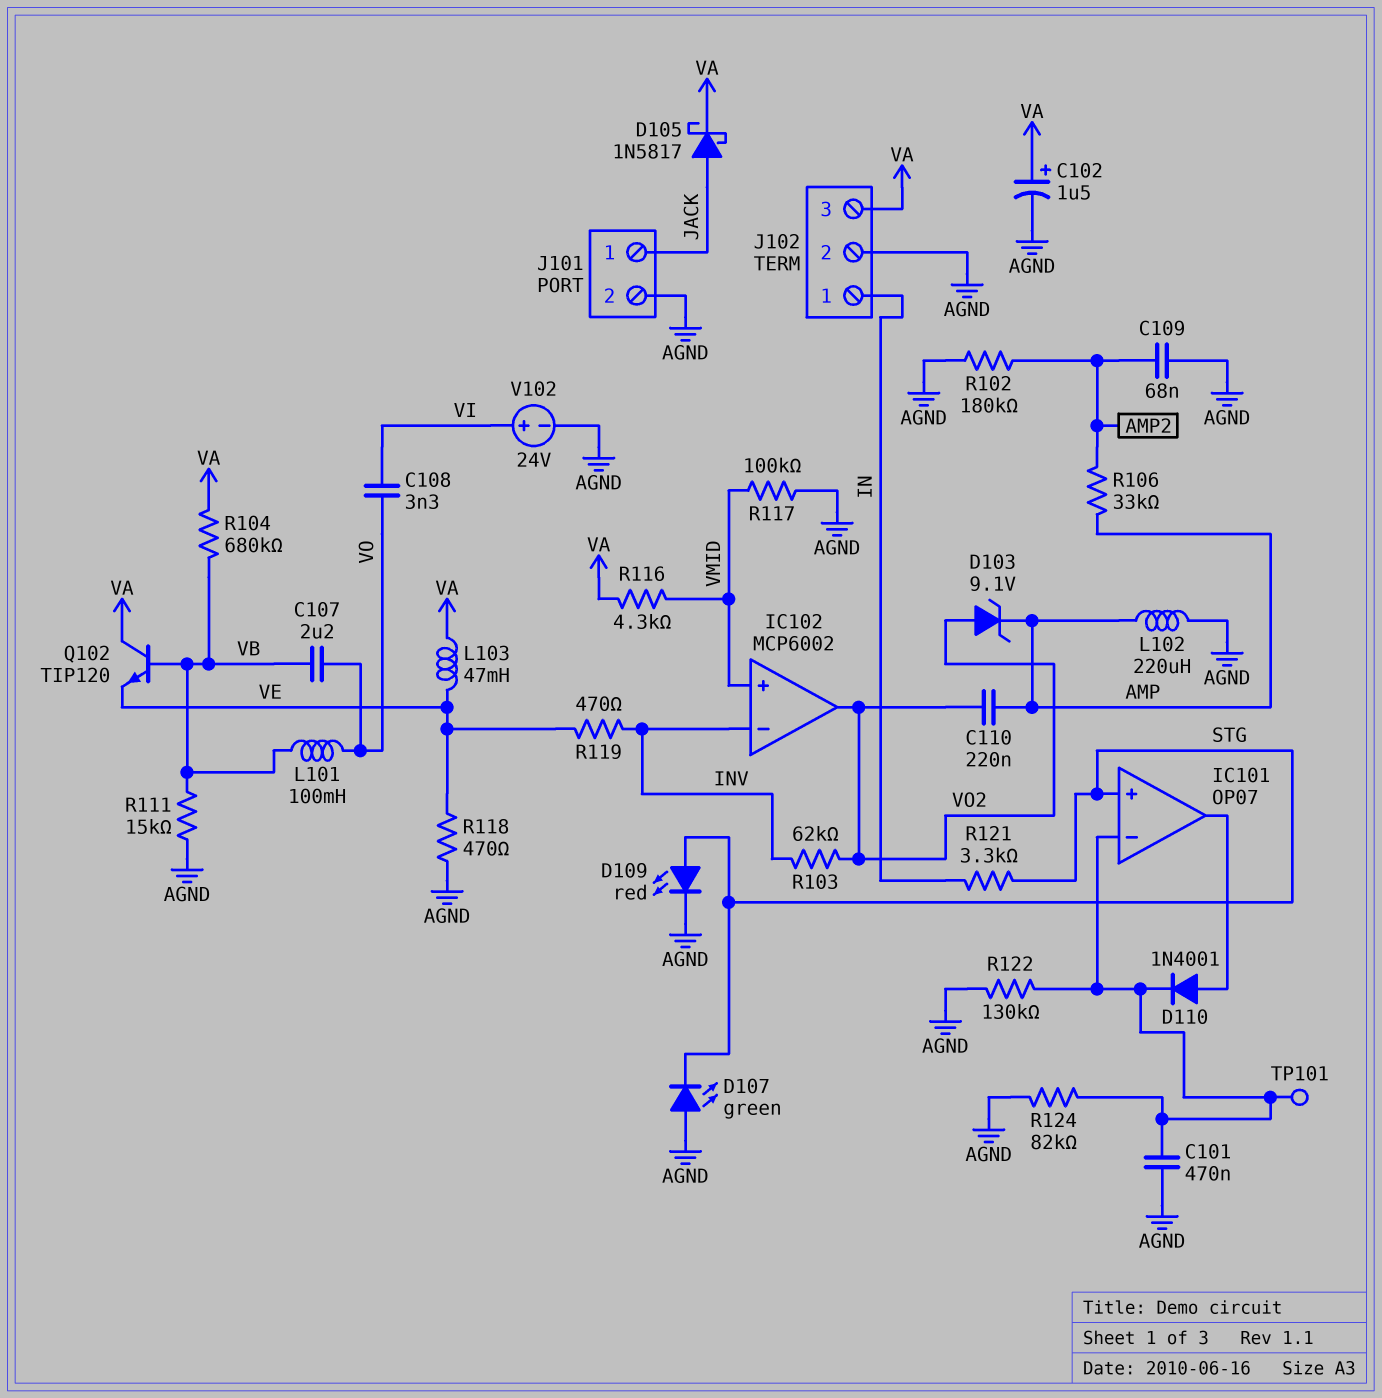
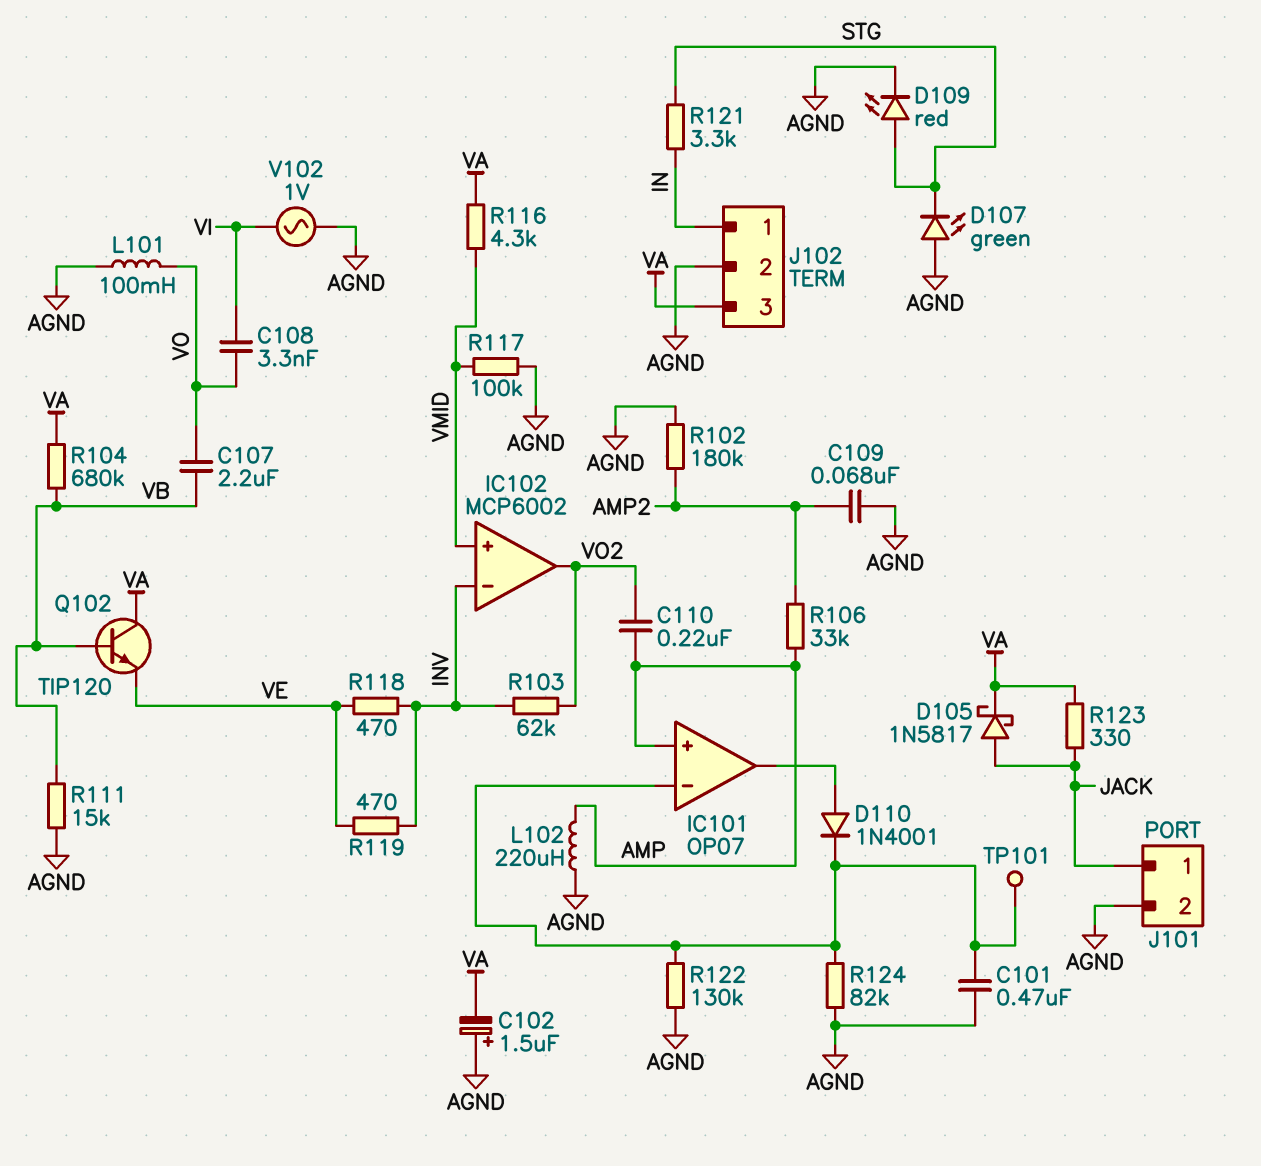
C102: 1.5uF (plus VA, minus AGND) -> 1.5uF (plus AGND, minus VA)
D103: zener 9.1V (A VO2, K AMP) -> none
IC101 pin in+: STG -> AMP
L101: 100mH (VB, VO) -> 100mH (AGND, VO)
L103: 47mH (VA, VE) -> none
R118: 470 (AGND, VE) -> 470 (INV, VE)
R123: none -> 330 (JACK, VA)
V102: 24V (plus VI, minus AGND) -> AC 1V (AGND, VI)

